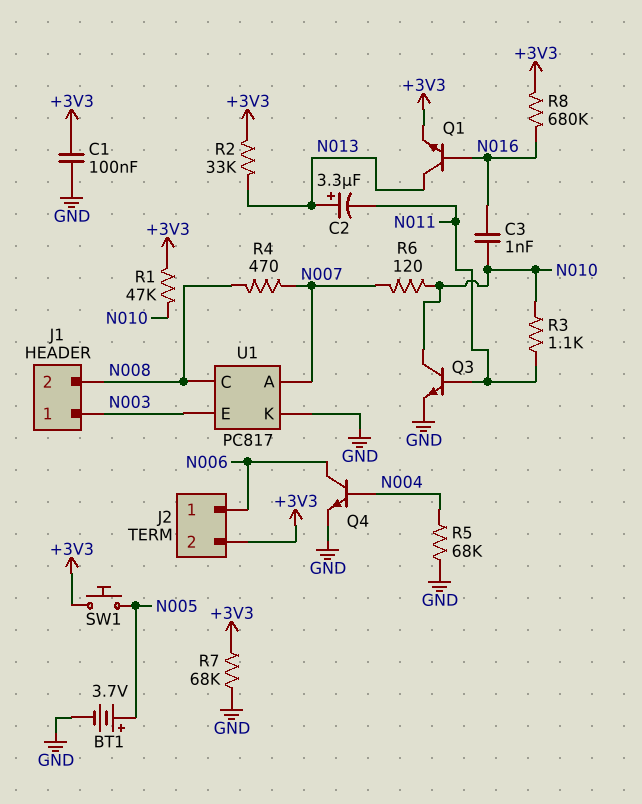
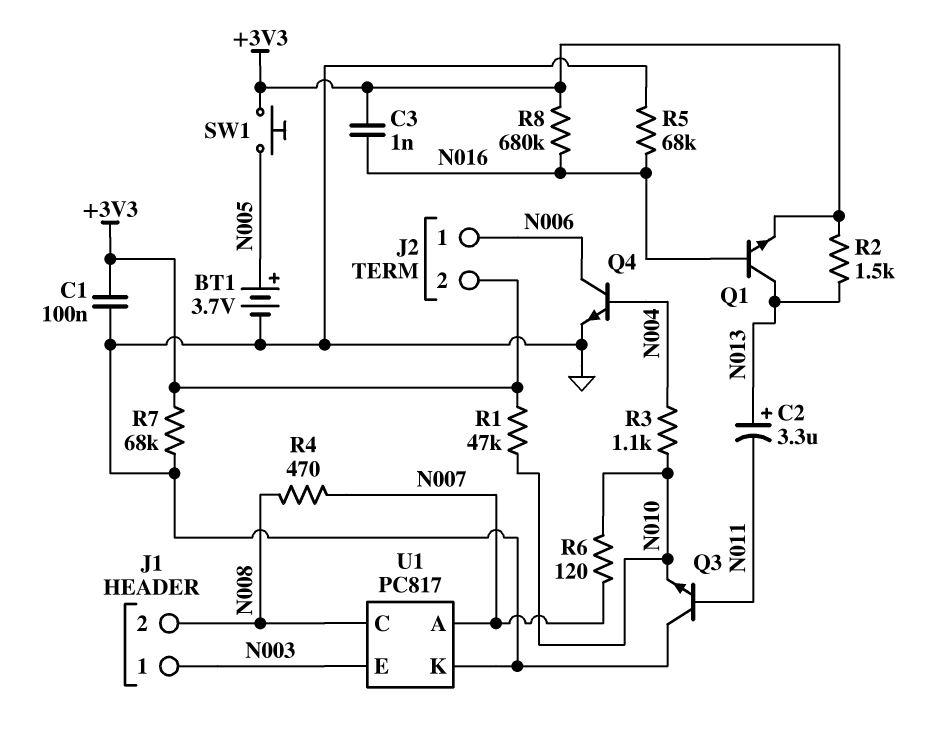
C3: 1nF (N010, N016) -> 1nF (+3V3, N016)
Q3: NPN (B N011, C N010, E GND) -> NPN (B N011, C GND, E N010)
R2: 33k (+3V3, N013) -> 1.5k (+3V3, N013)
R3: 1.1k (N010, N011) -> 1.1k (N004, N010)
R5: 68k (GND, N004) -> 68k (GND, N016)

